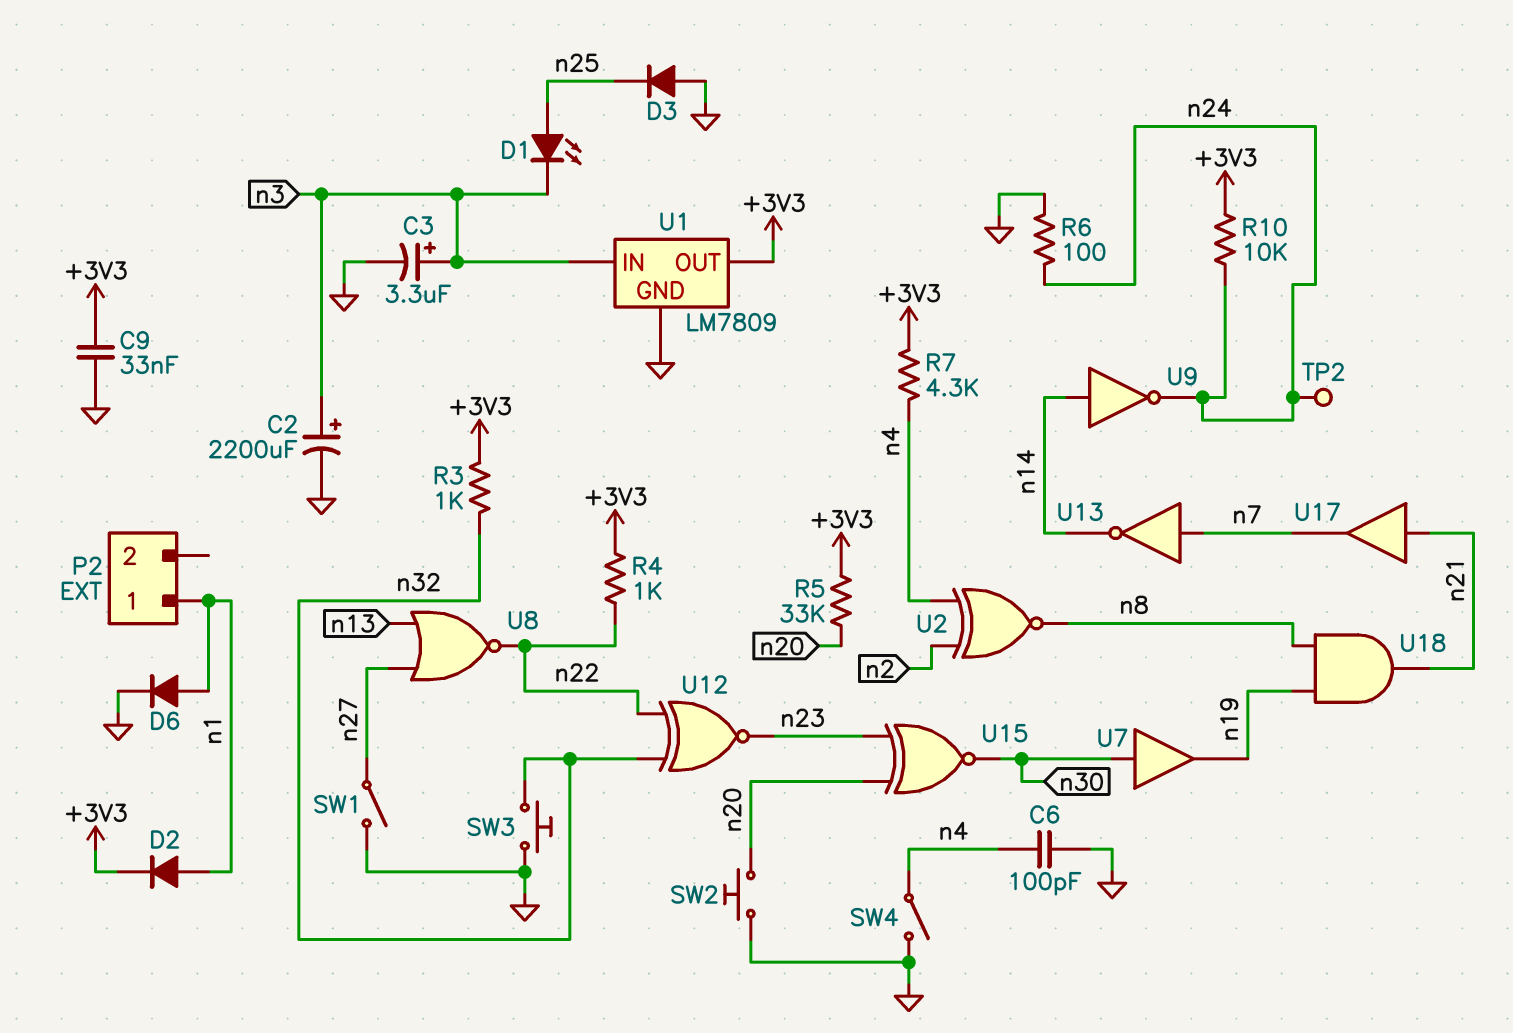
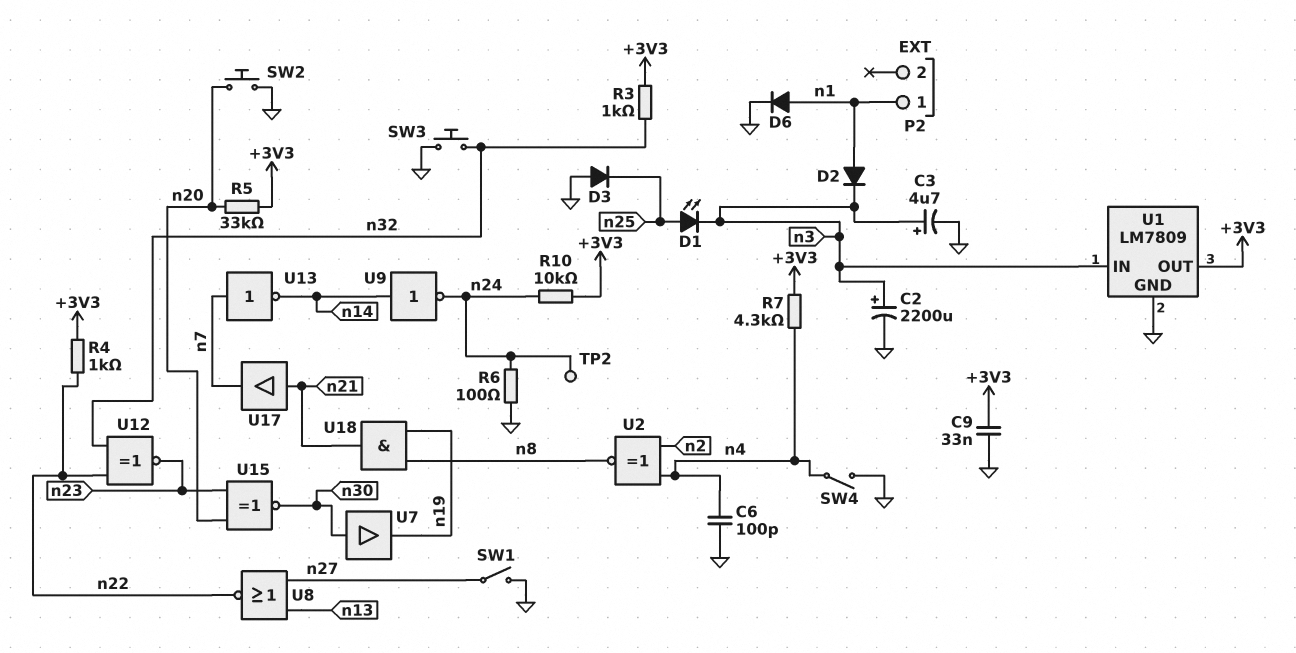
C3: 3.3uF (plus n3, minus GND) -> 4.7uF (plus n3, minus GND)
D2: diode (A n1, K +3V3) -> diode (A n1, K n3)

